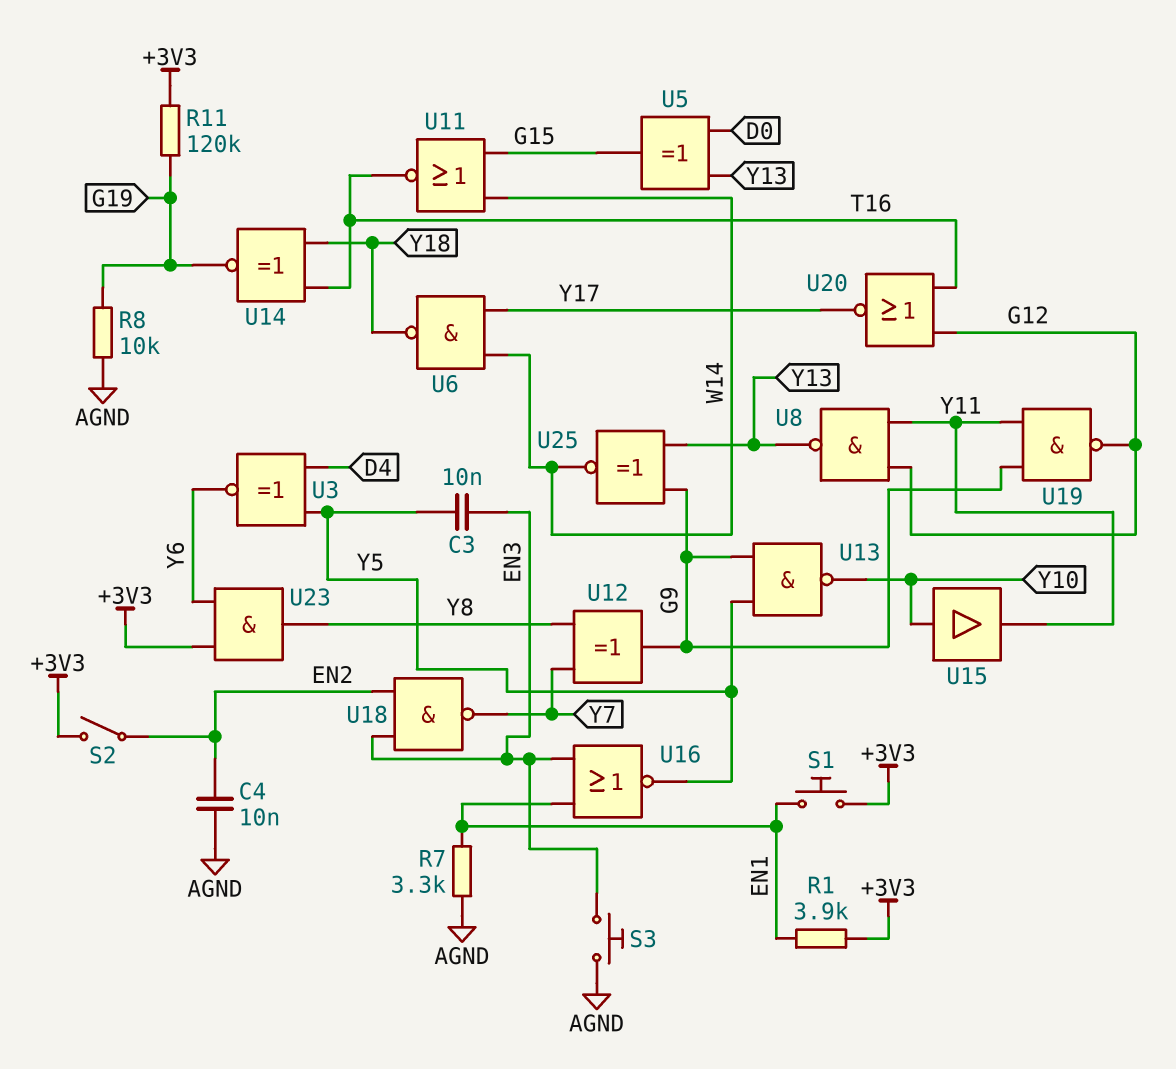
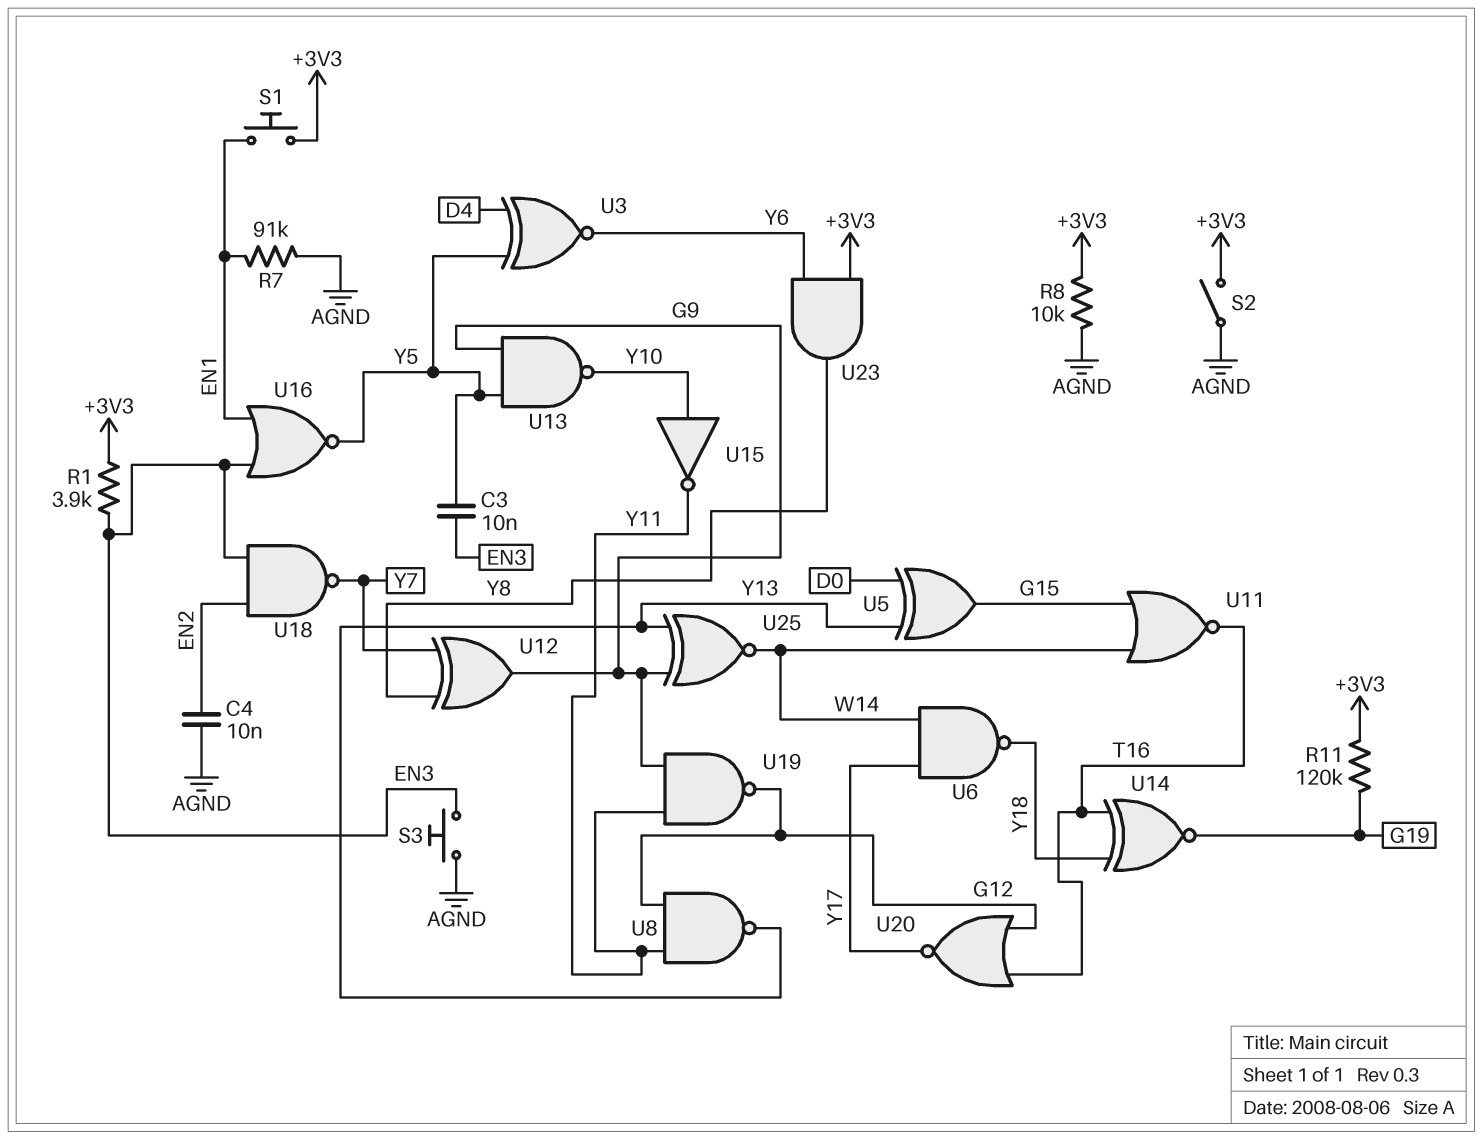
R1: 3.9k (+3V3, EN1) -> 3.9k (+3V3, EN3)
R7: 3.3k (AGND, EN1) -> 91k (AGND, EN1)
R8: 10k (AGND, G19) -> 10k (+3V3, AGND)
S2: switch (+3V3, EN2) -> switch (+3V3, AGND)
U15: buffer (in Y10, out Y11) -> NOT (in Y10, out Y11)

